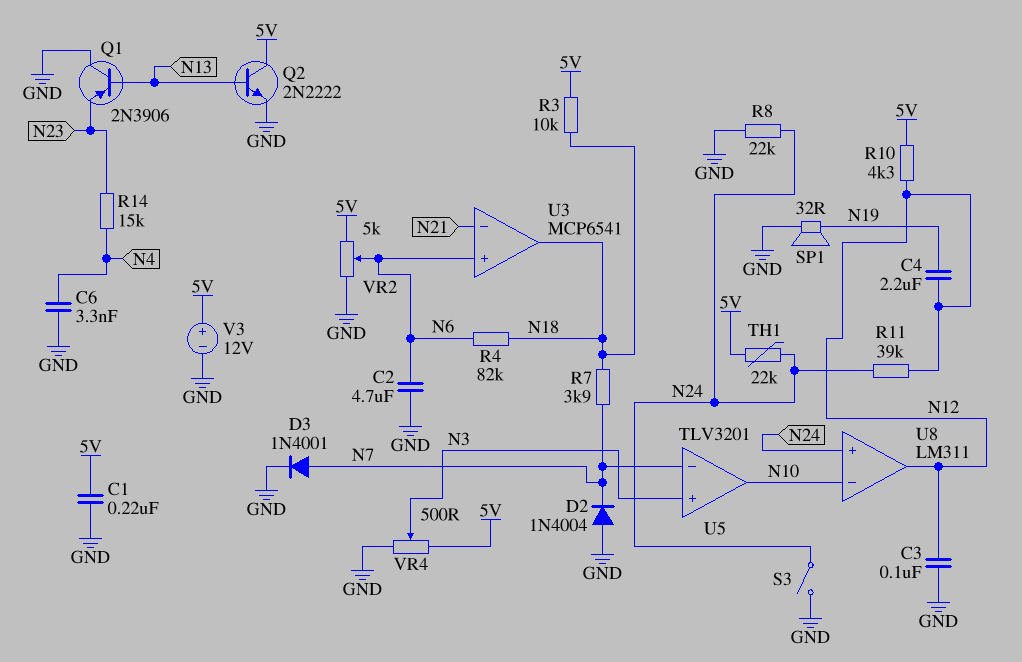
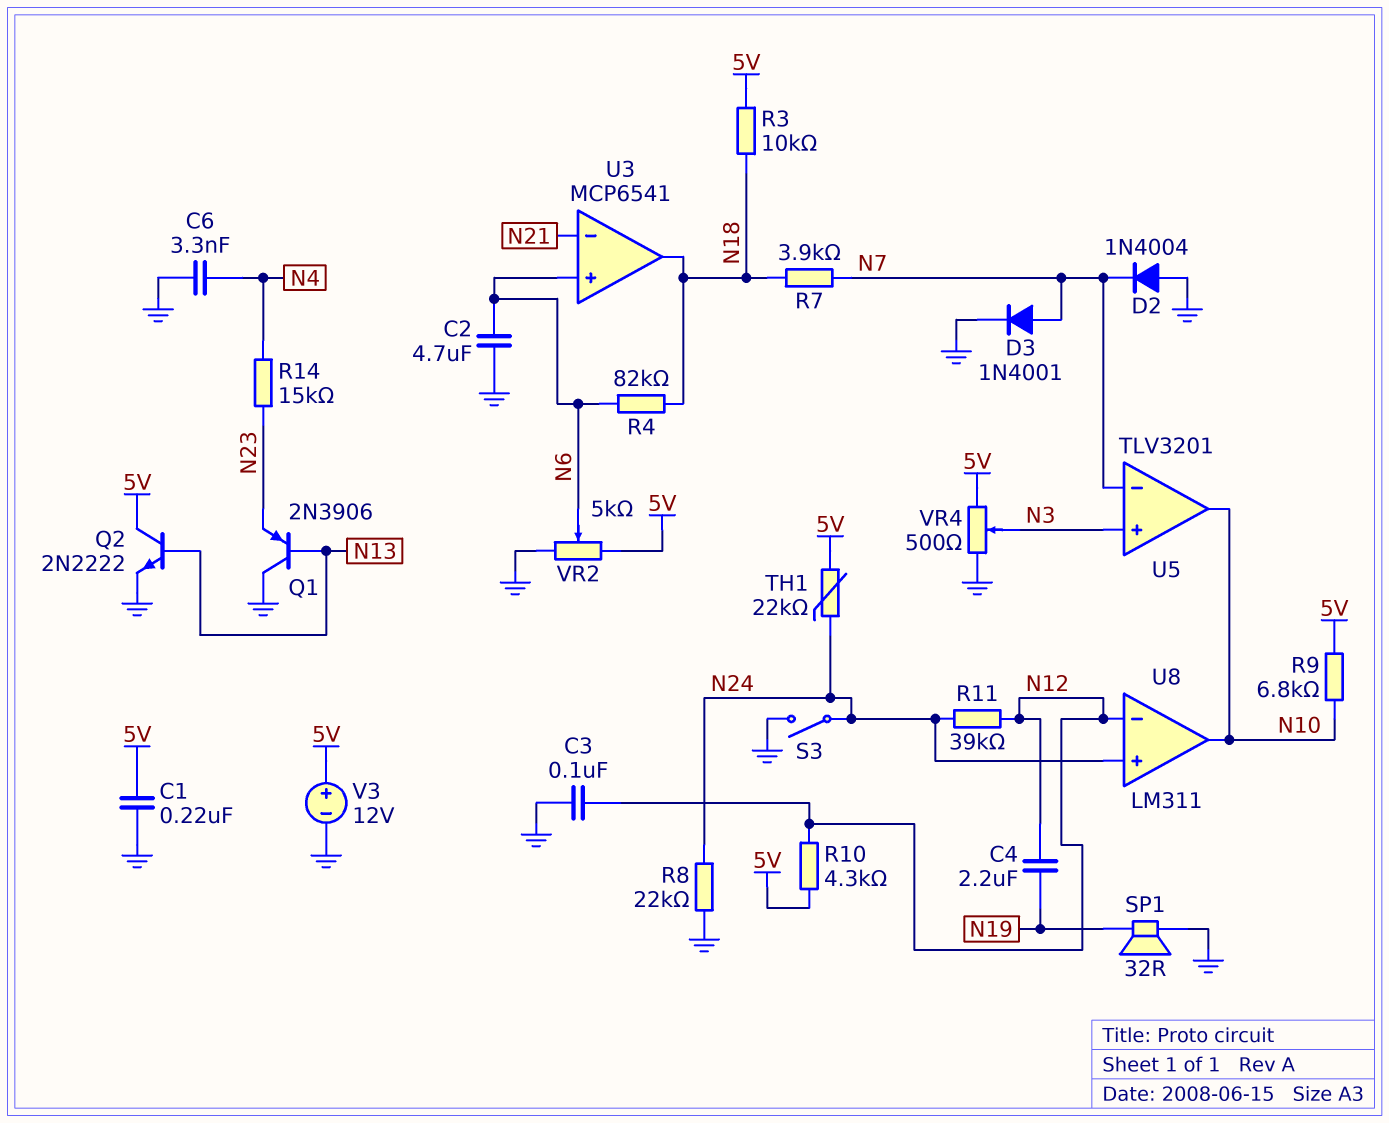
R9: none -> 6.8k (5V, N10)
U8 pin in-: N10 -> N12
U8 pin out: N12 -> N10

